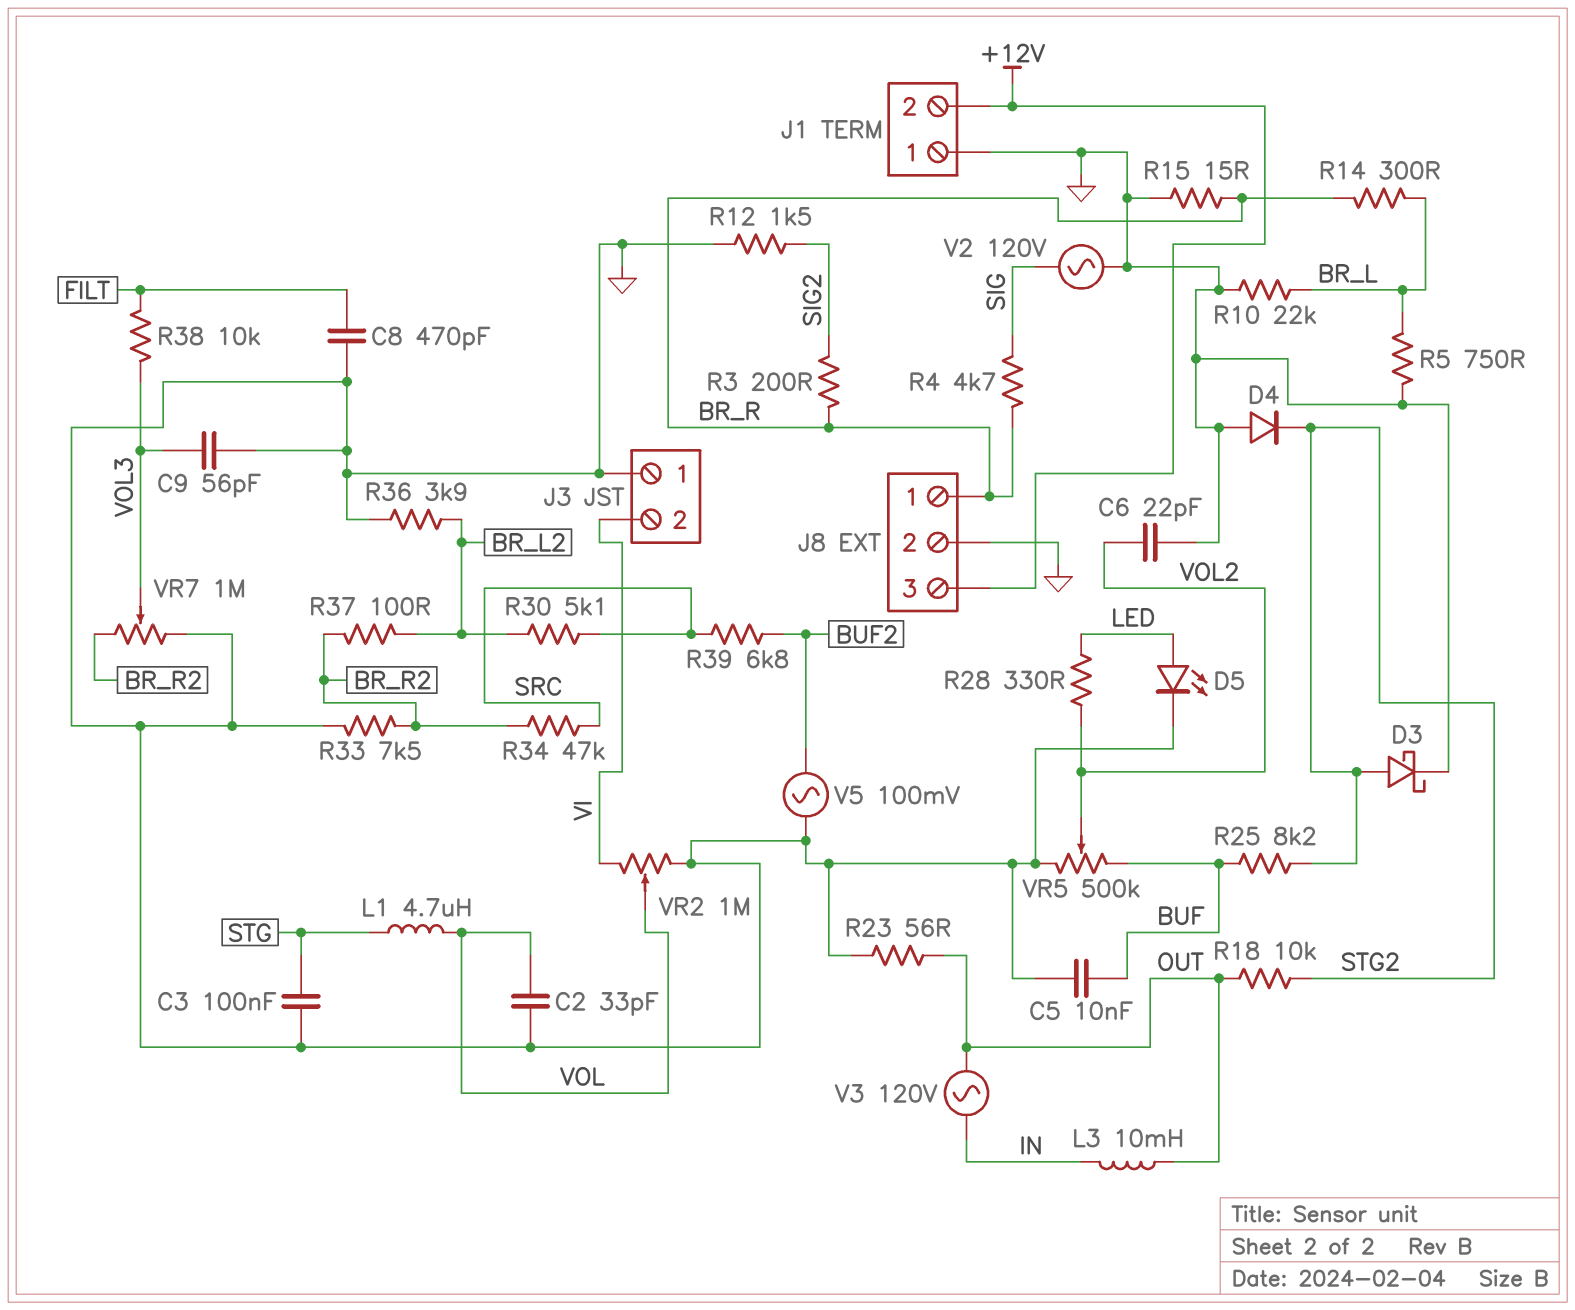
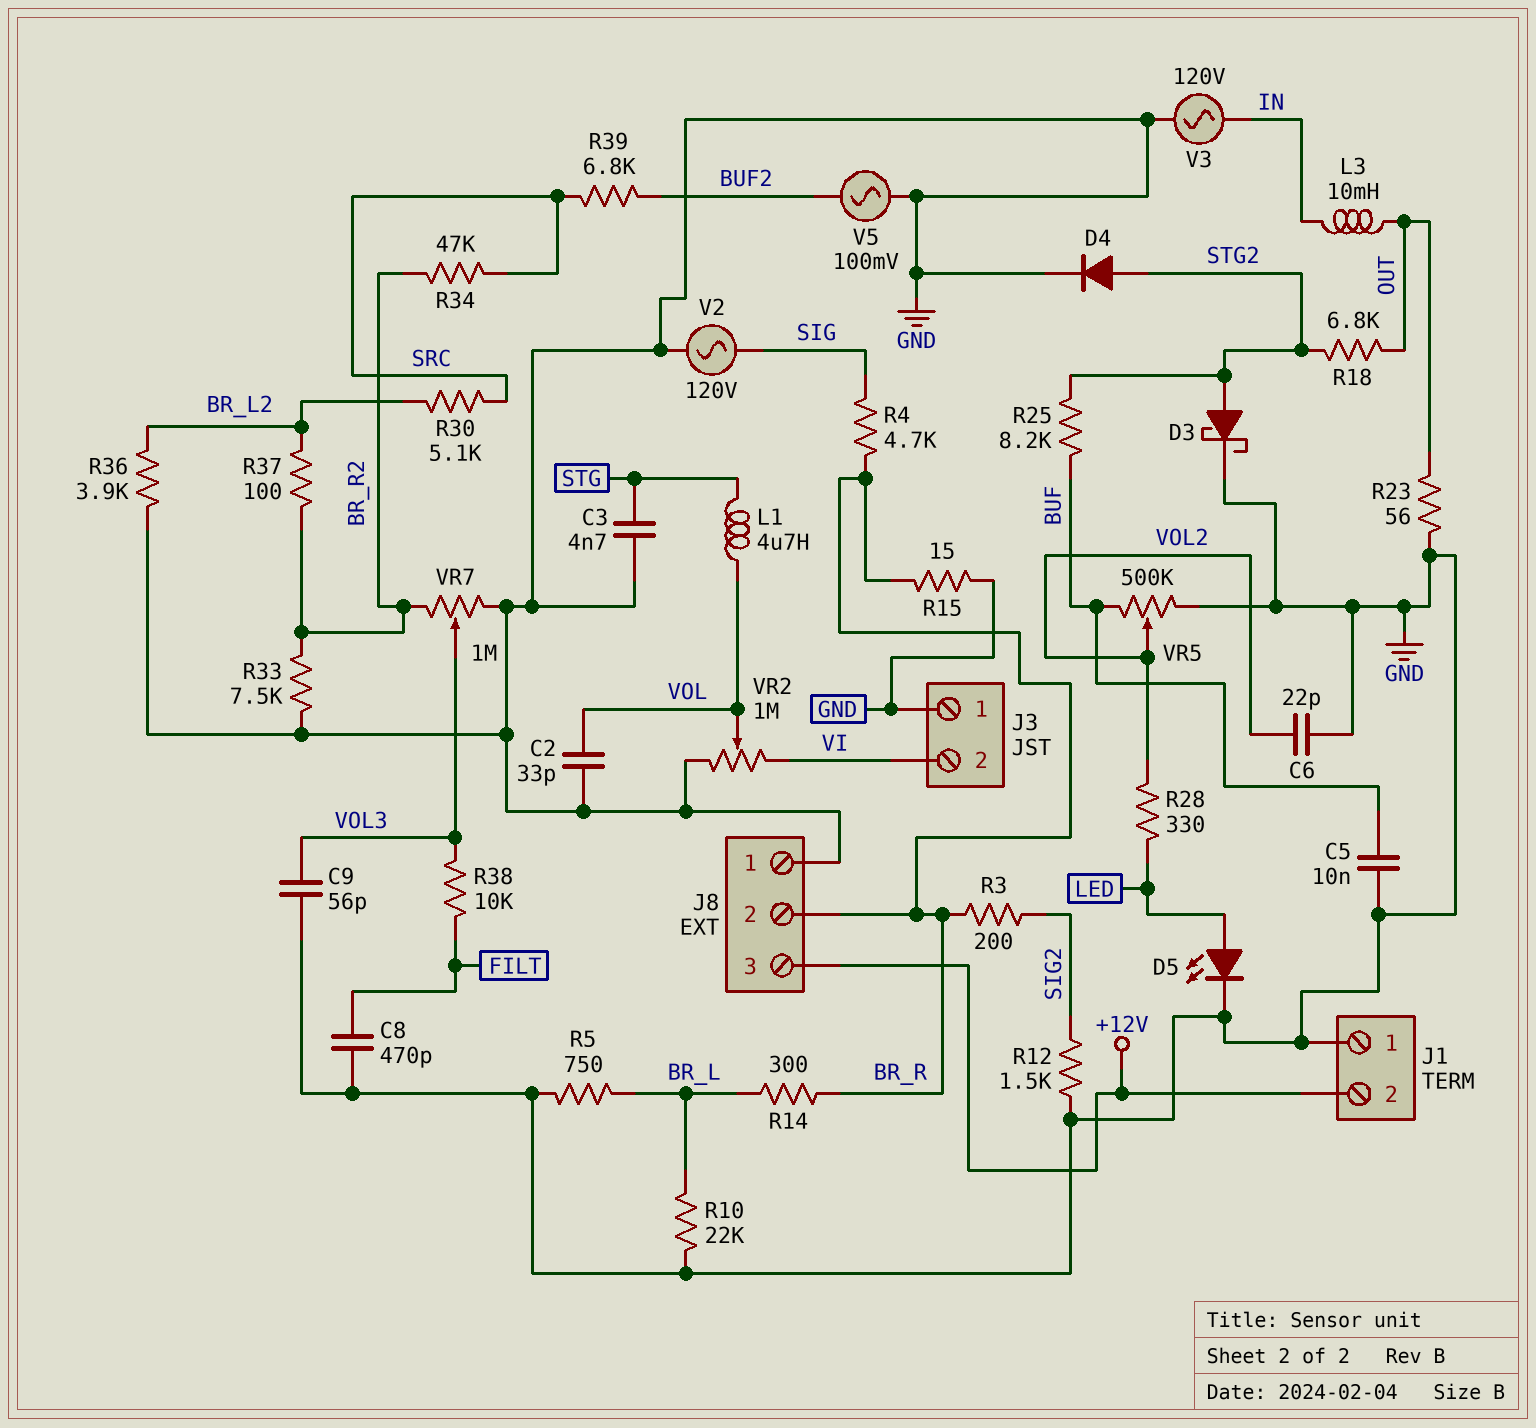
C3: 100nF (GND, STG) -> 4.7nF (GND, STG)
D4: diode (A GND, K STG2) -> diode (A STG2, K GND)
J8 pin 1: BR_R -> GND
J8 pin 2: GND -> BR_R
R18: 10k (OUT, STG2) -> 6.8k (OUT, STG2)
V3: AC 120V (IN, OUT) -> AC 120V (GND, IN)

